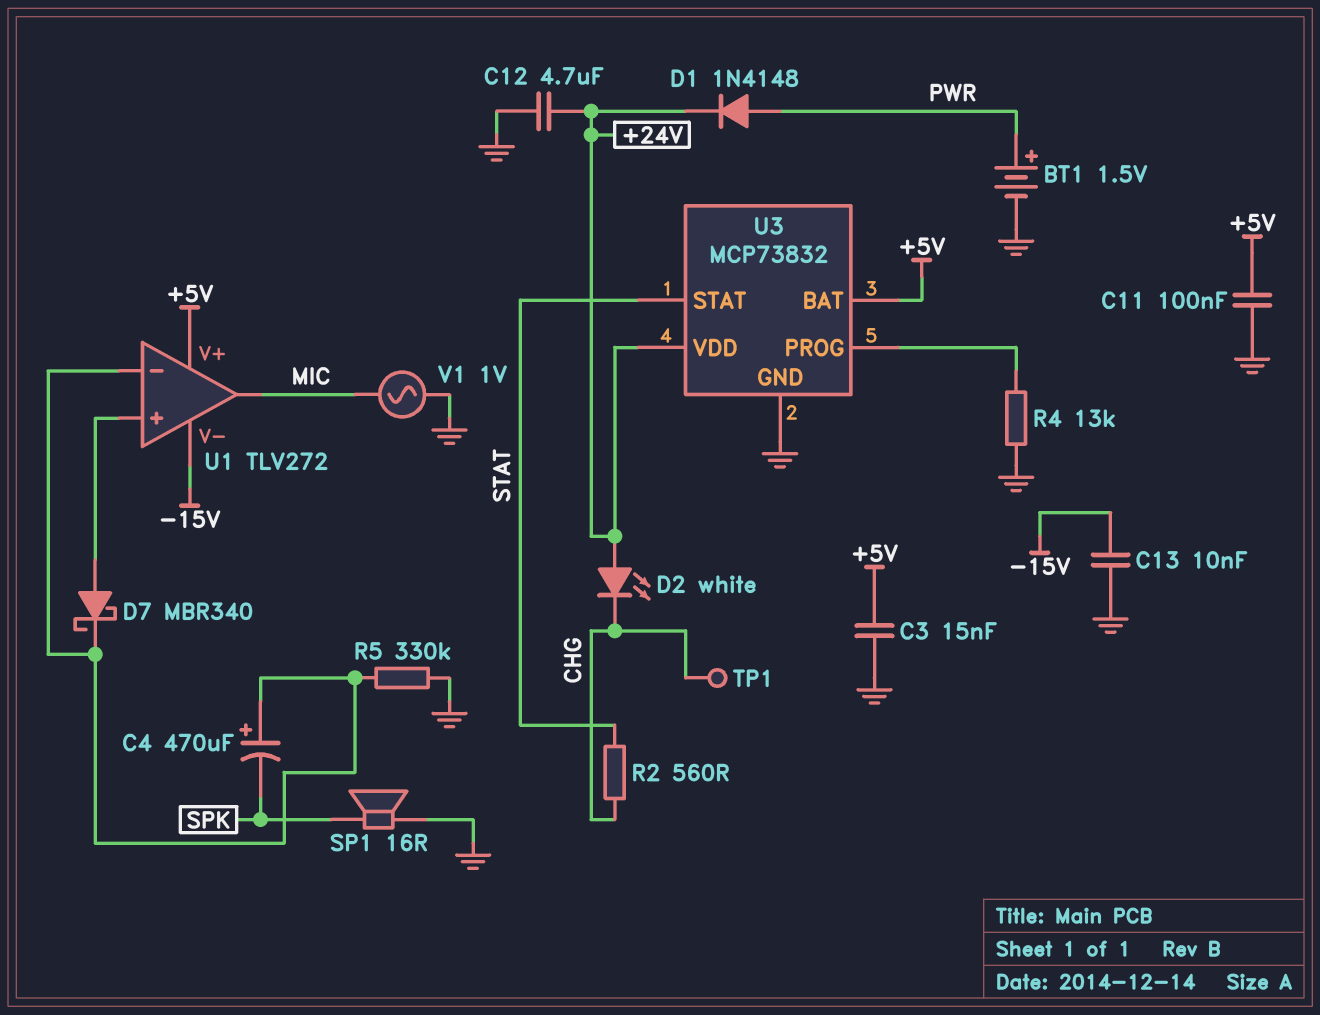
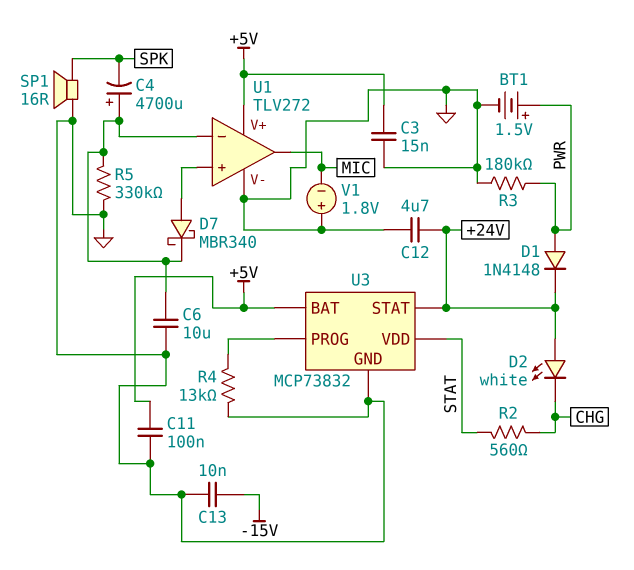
C4: 470uF (plus U1/in-, minus SPK) -> 4700uF (plus U1/in-, minus SPK)
C6: none -> 10uF (GND, U1/in-)
R3: none -> 180k (GND, PWR)
TP1: test point (CHG) -> none
U1 pin V-: -15V -> GND
U3 pin STAT: STAT -> +24V
U3 pin VDD: +24V -> STAT
V1: AC 1V (GND, MIC) -> 1.8V (plus GND, minus MIC)

